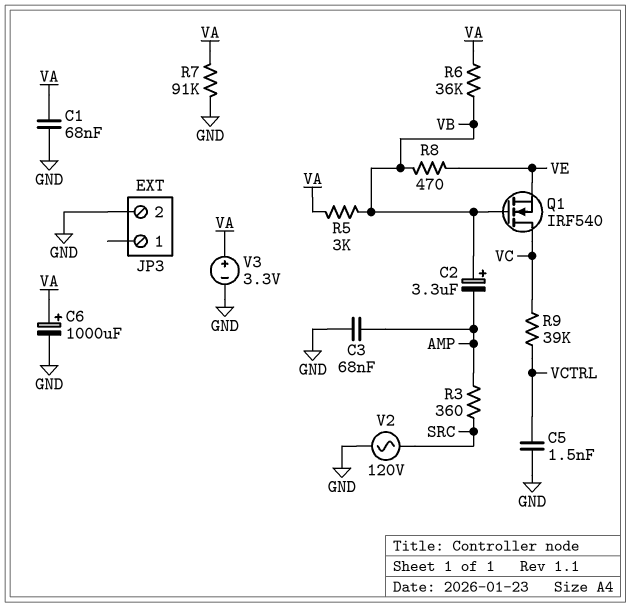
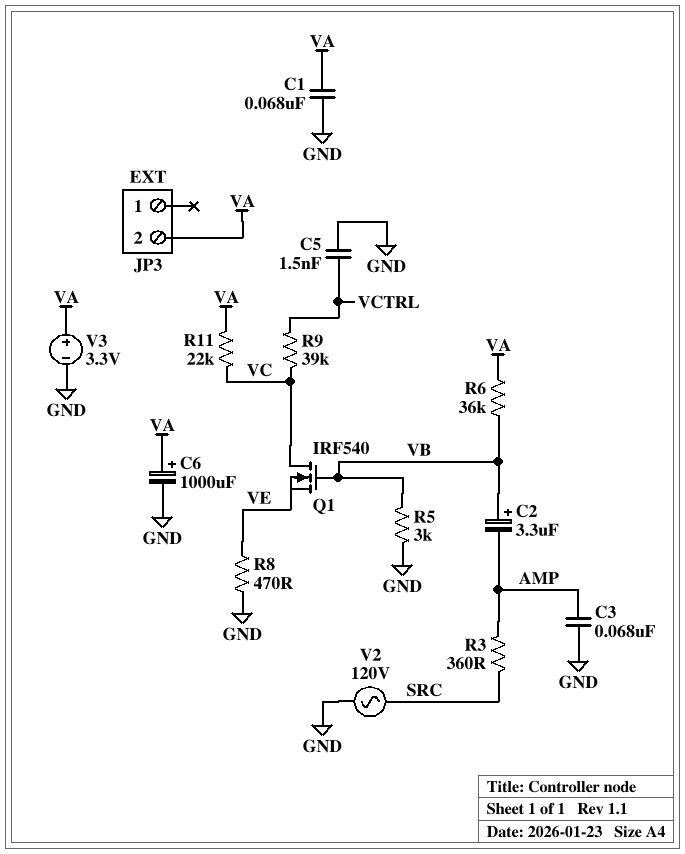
JP3 pin 2: GND -> VA
R5: 3k (VA, VB) -> 3k (GND, VB)
R7: 91k (GND, VA) -> none
R8: 470 (VB, VE) -> 470 (GND, VE)
R11: none -> 22k (VA, VC)

